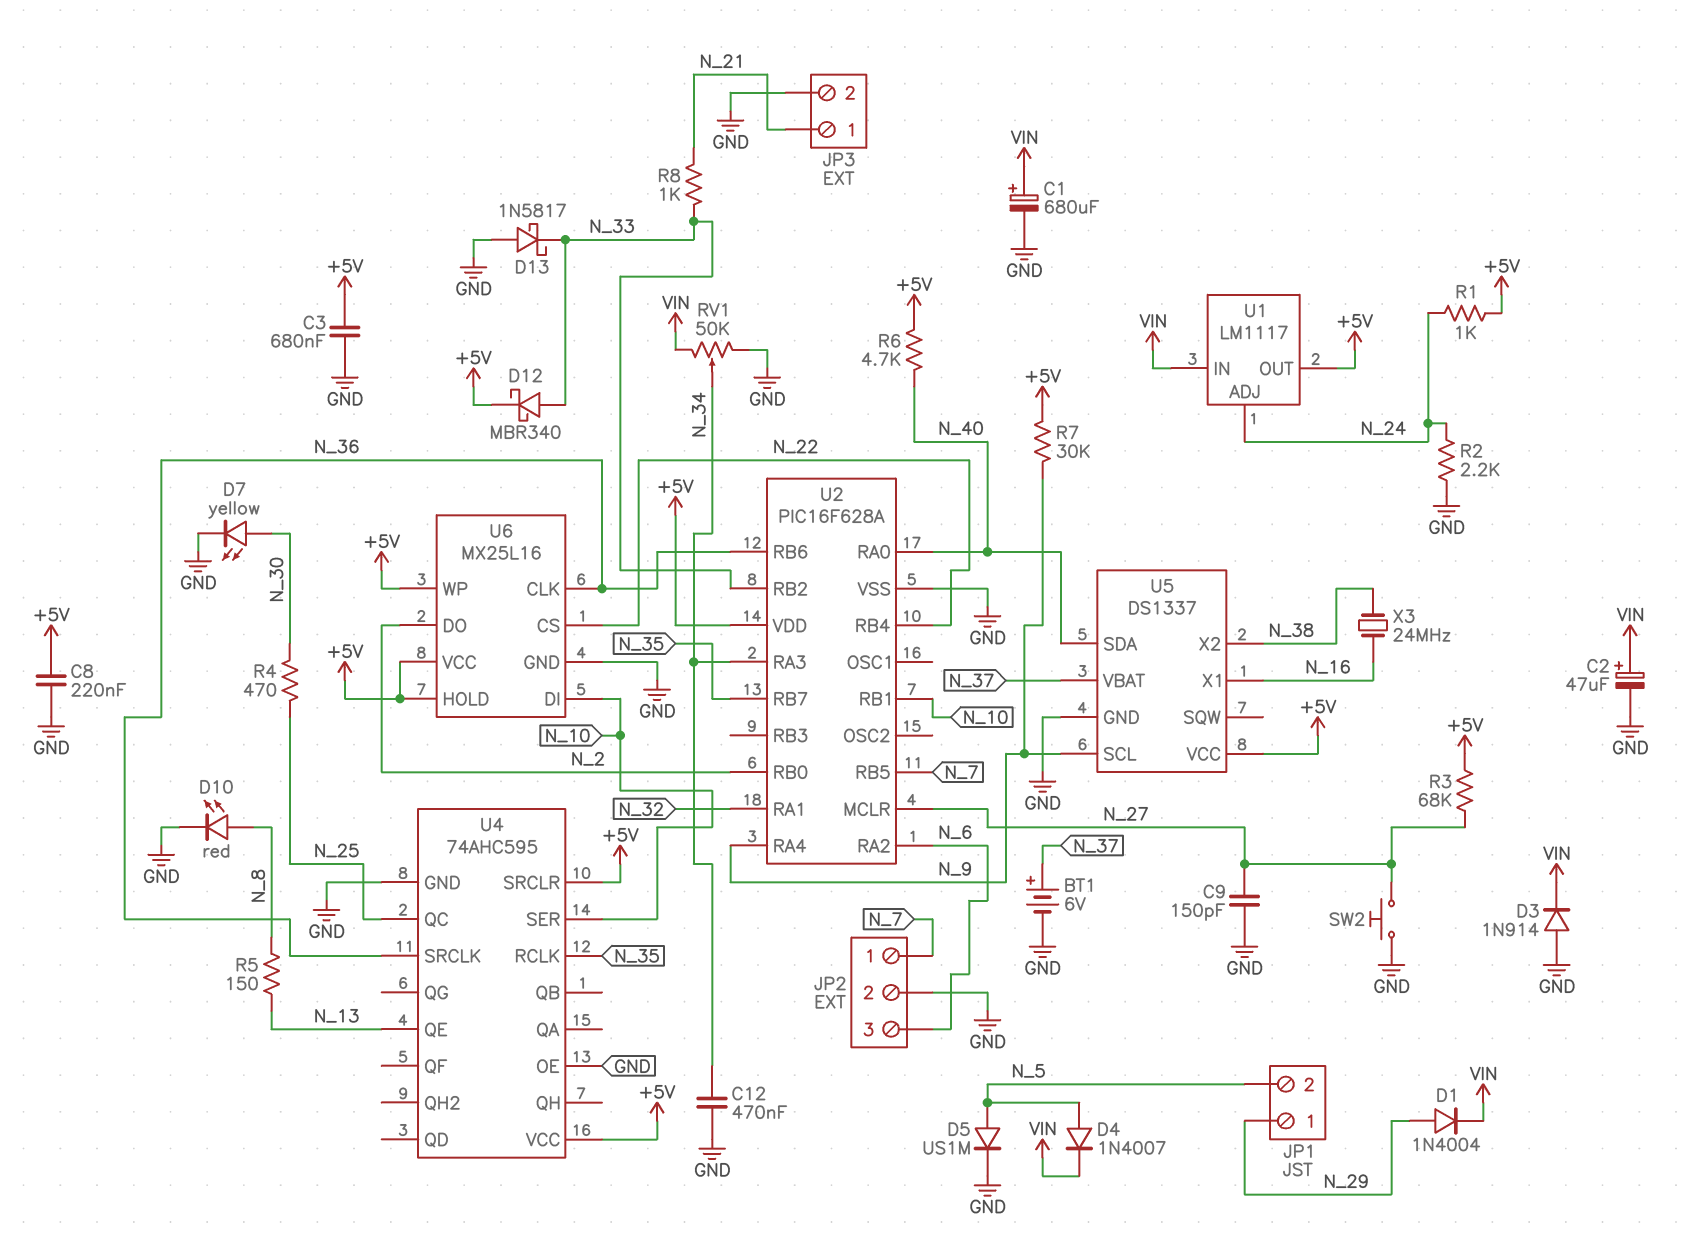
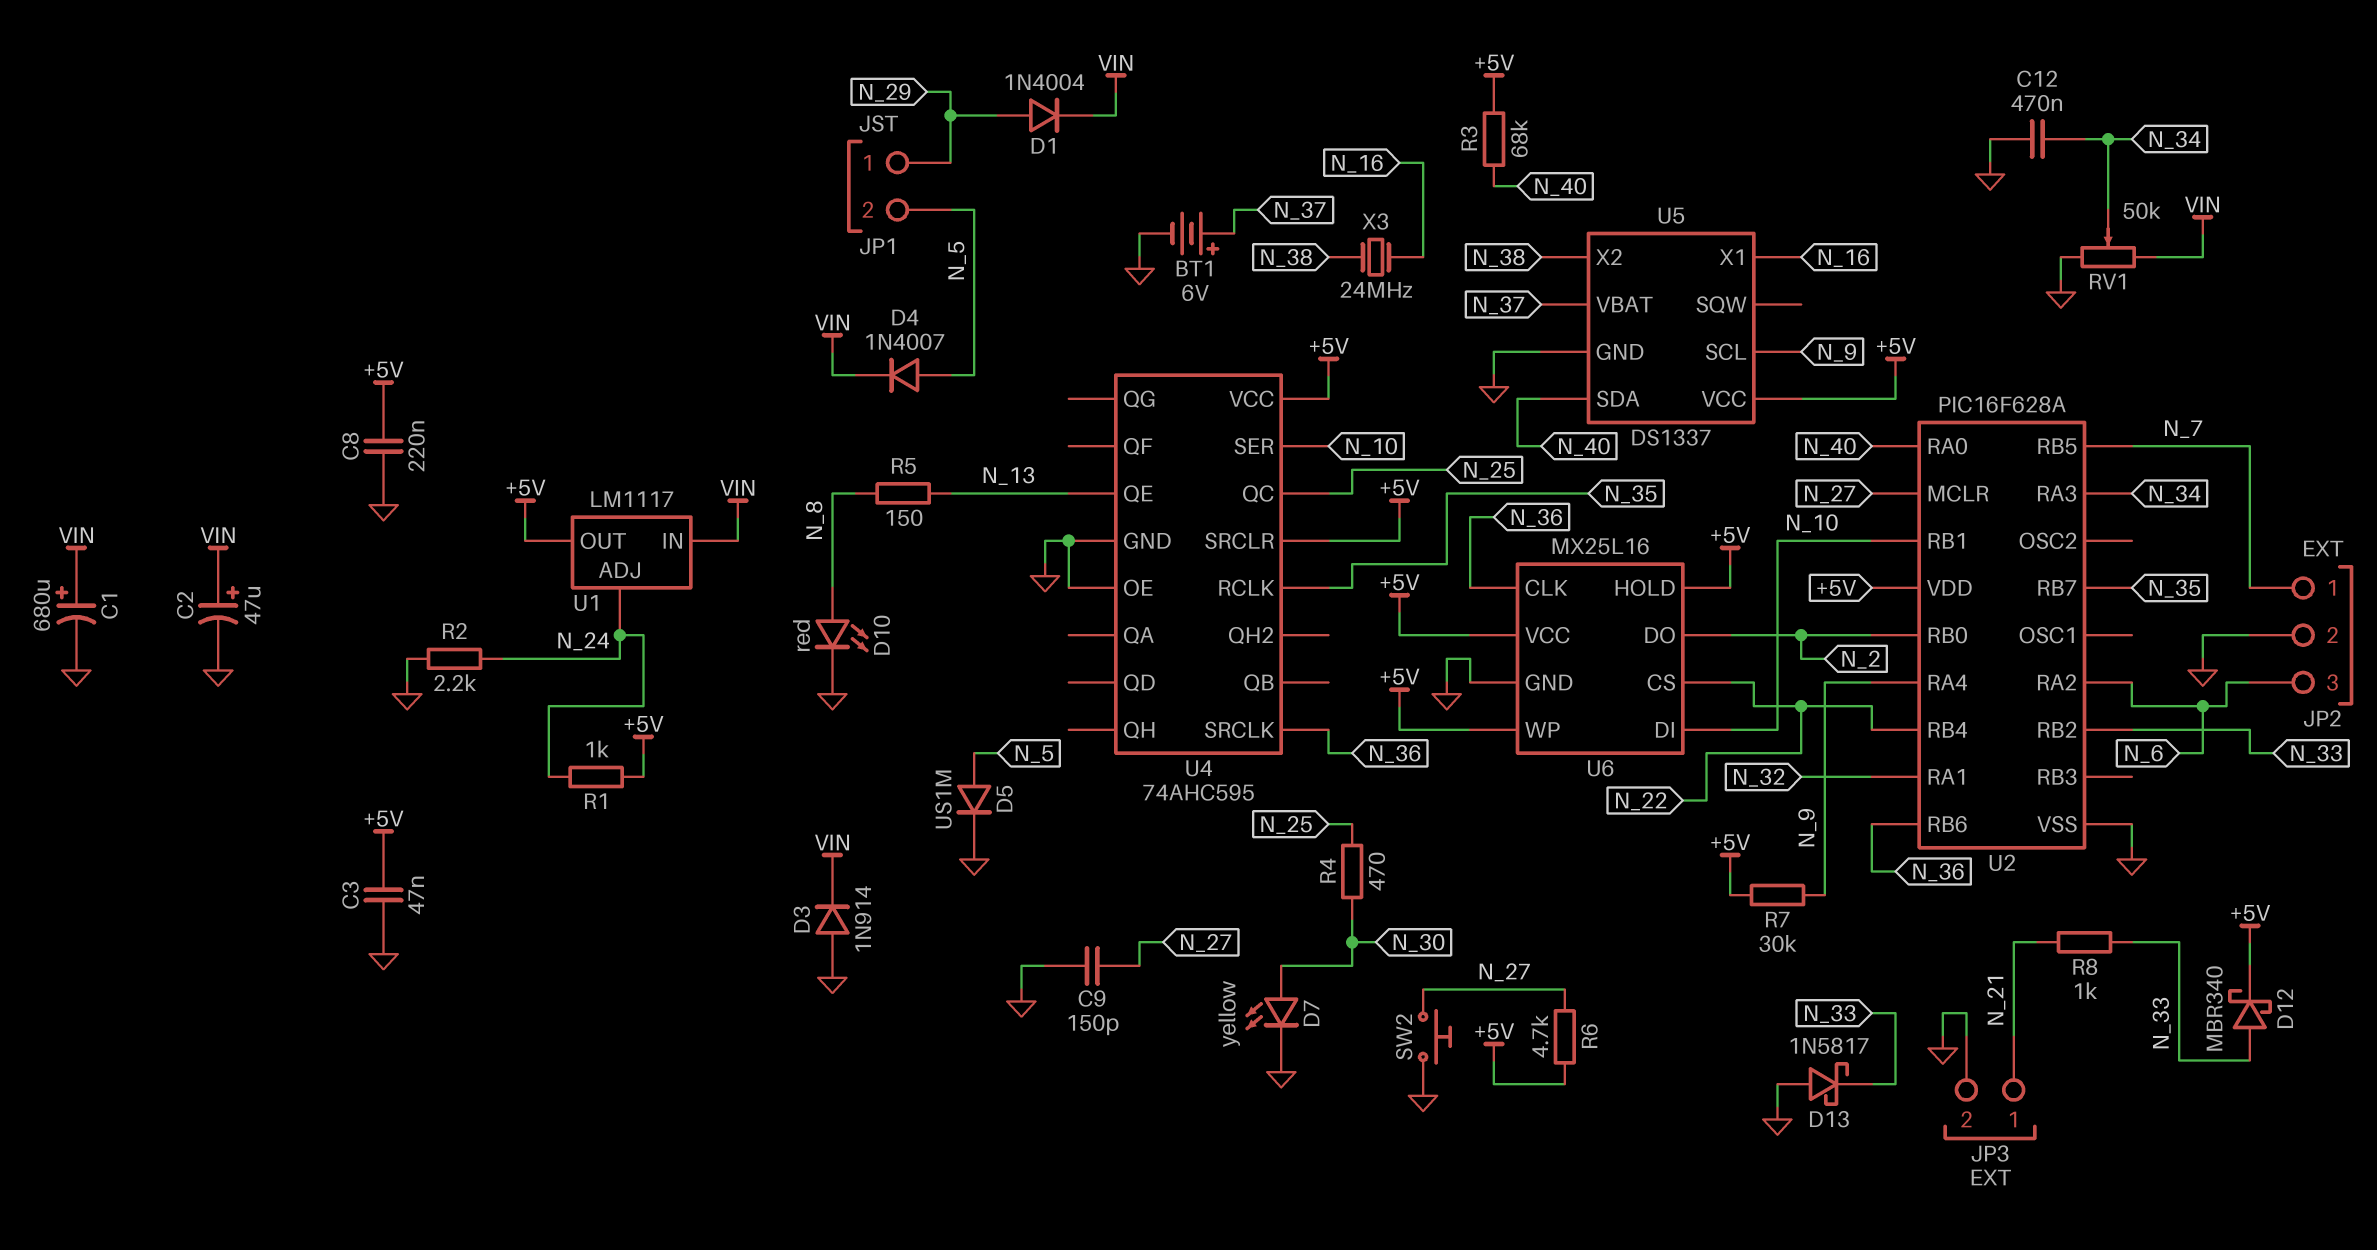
C3: 680nF (+5V, GND) -> 47nF (+5V, GND)
R3: 68k (+5V, N_27) -> 68k (+5V, N_40)
R6: 4.7k (+5V, N_40) -> 4.7k (+5V, N_27)

